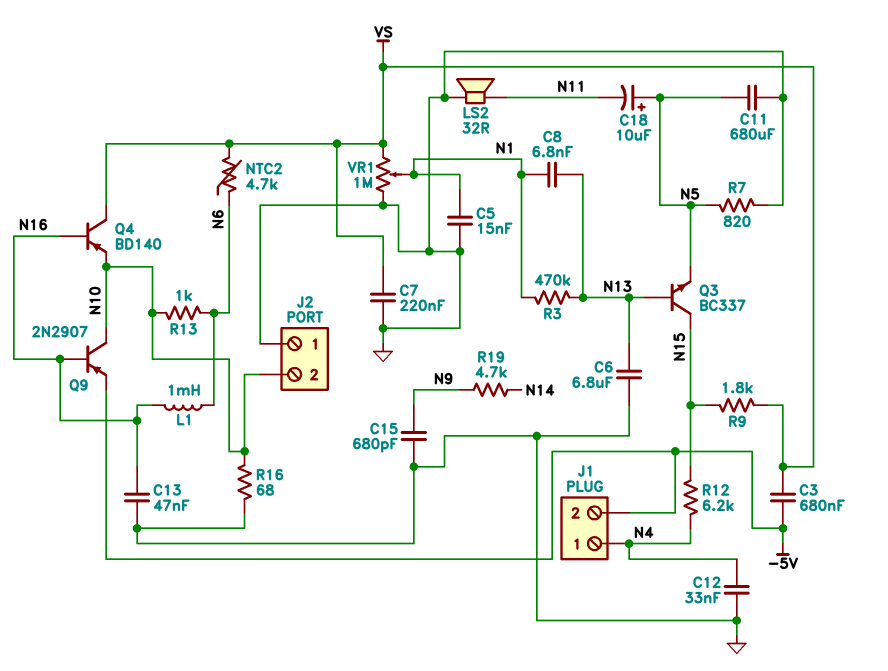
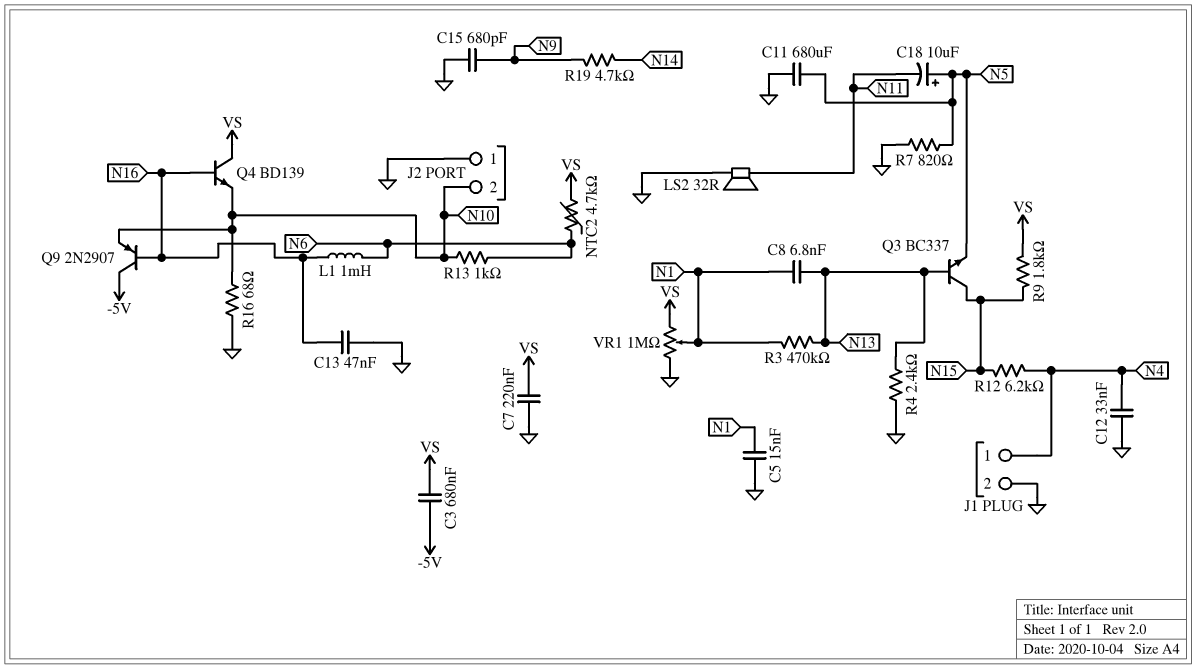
C6: 6.8uF (GND, N13) -> none
J1 pin 2: -5V -> GND
Q4: PNP BD140 (B N16, C VS, E N10) -> NPN BD139 (B N16, C VS, E N10)
Q9: PNP 2N2907 (B N16, C N10, E -5V) -> PNP 2N2907 (B N16, C -5V, E N10)
R4: none -> 2.4k (GND, N13)

